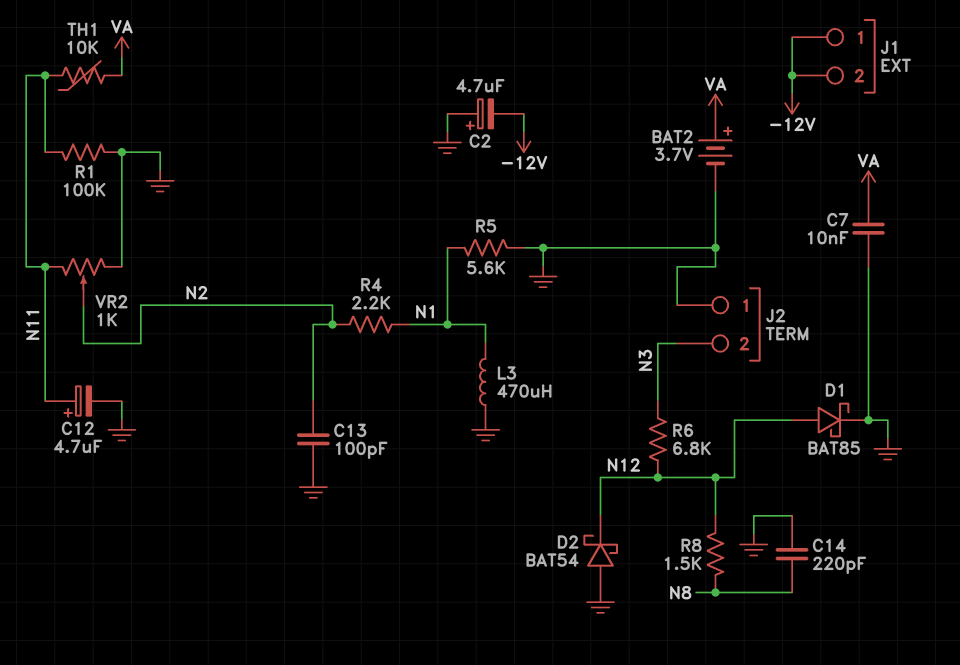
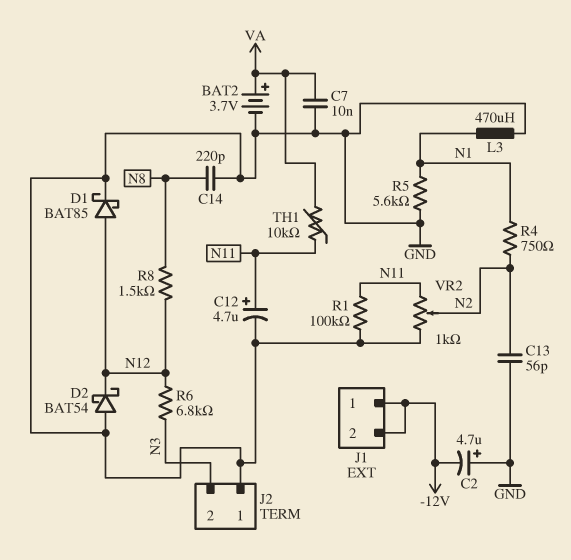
C13: 100pF (GND, N2) -> 56pF (GND, N2)
R4: 2.2k (N1, N2) -> 750 (N1, N2)

